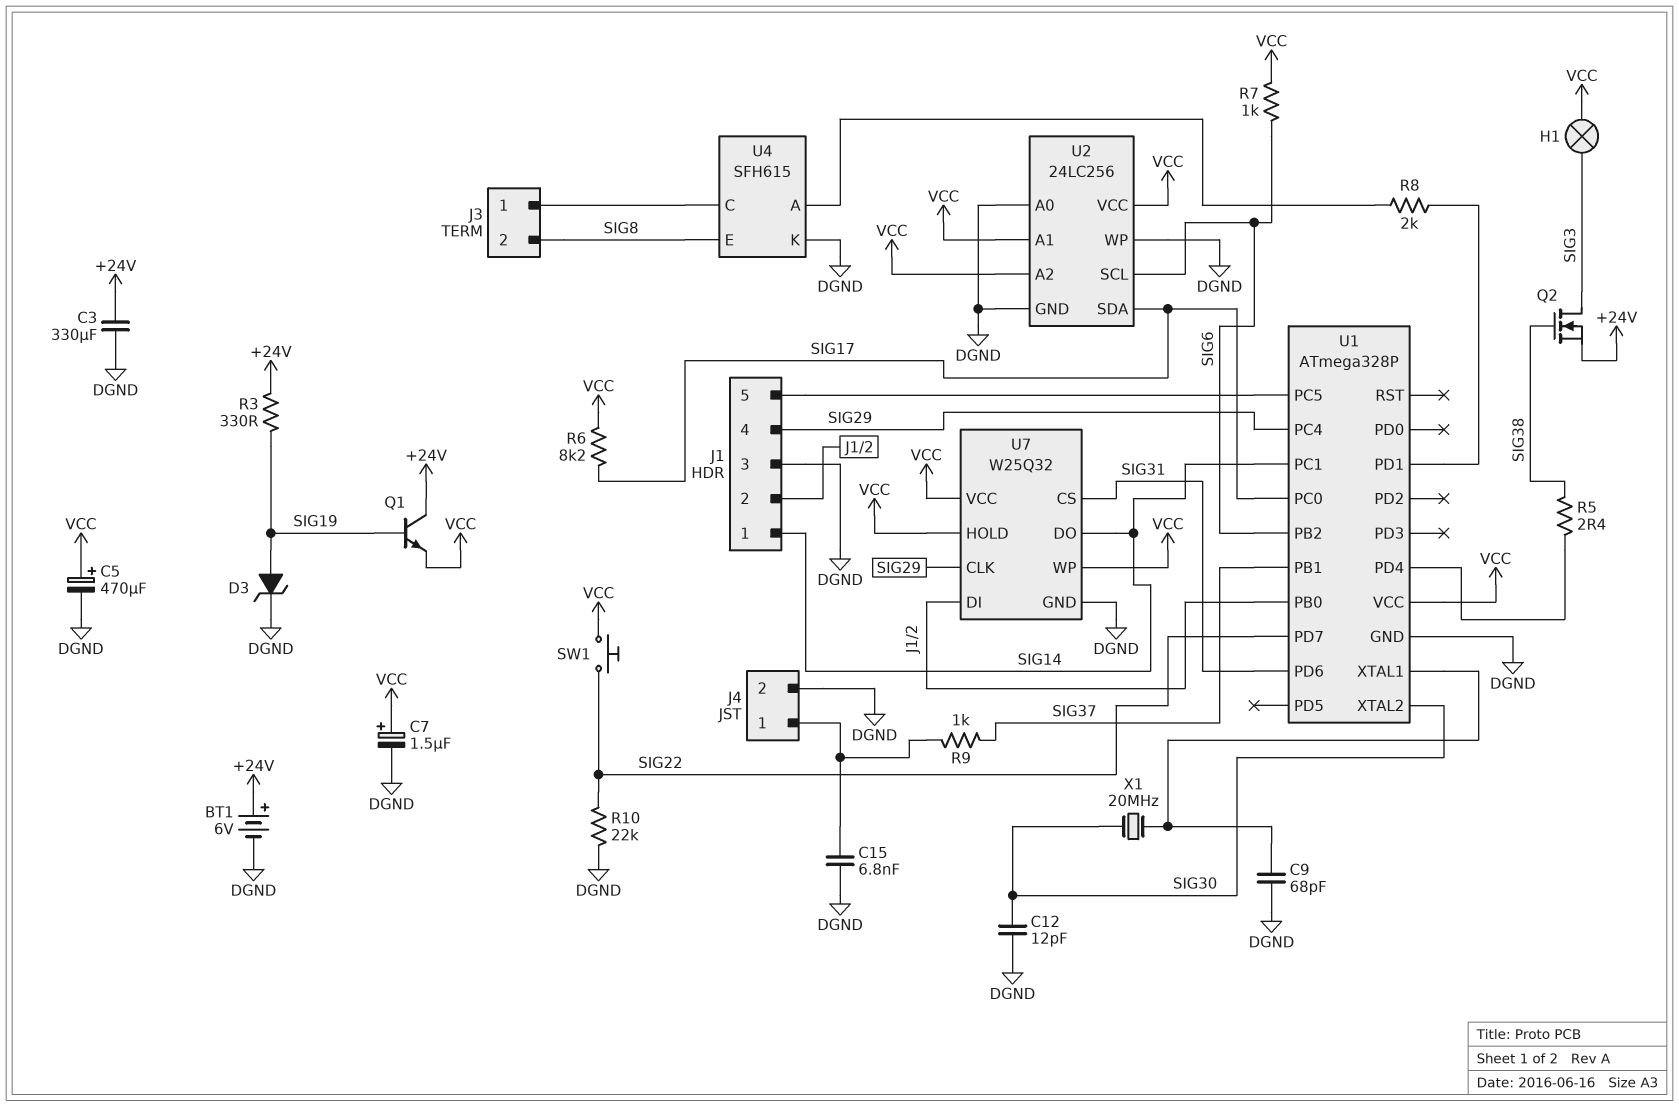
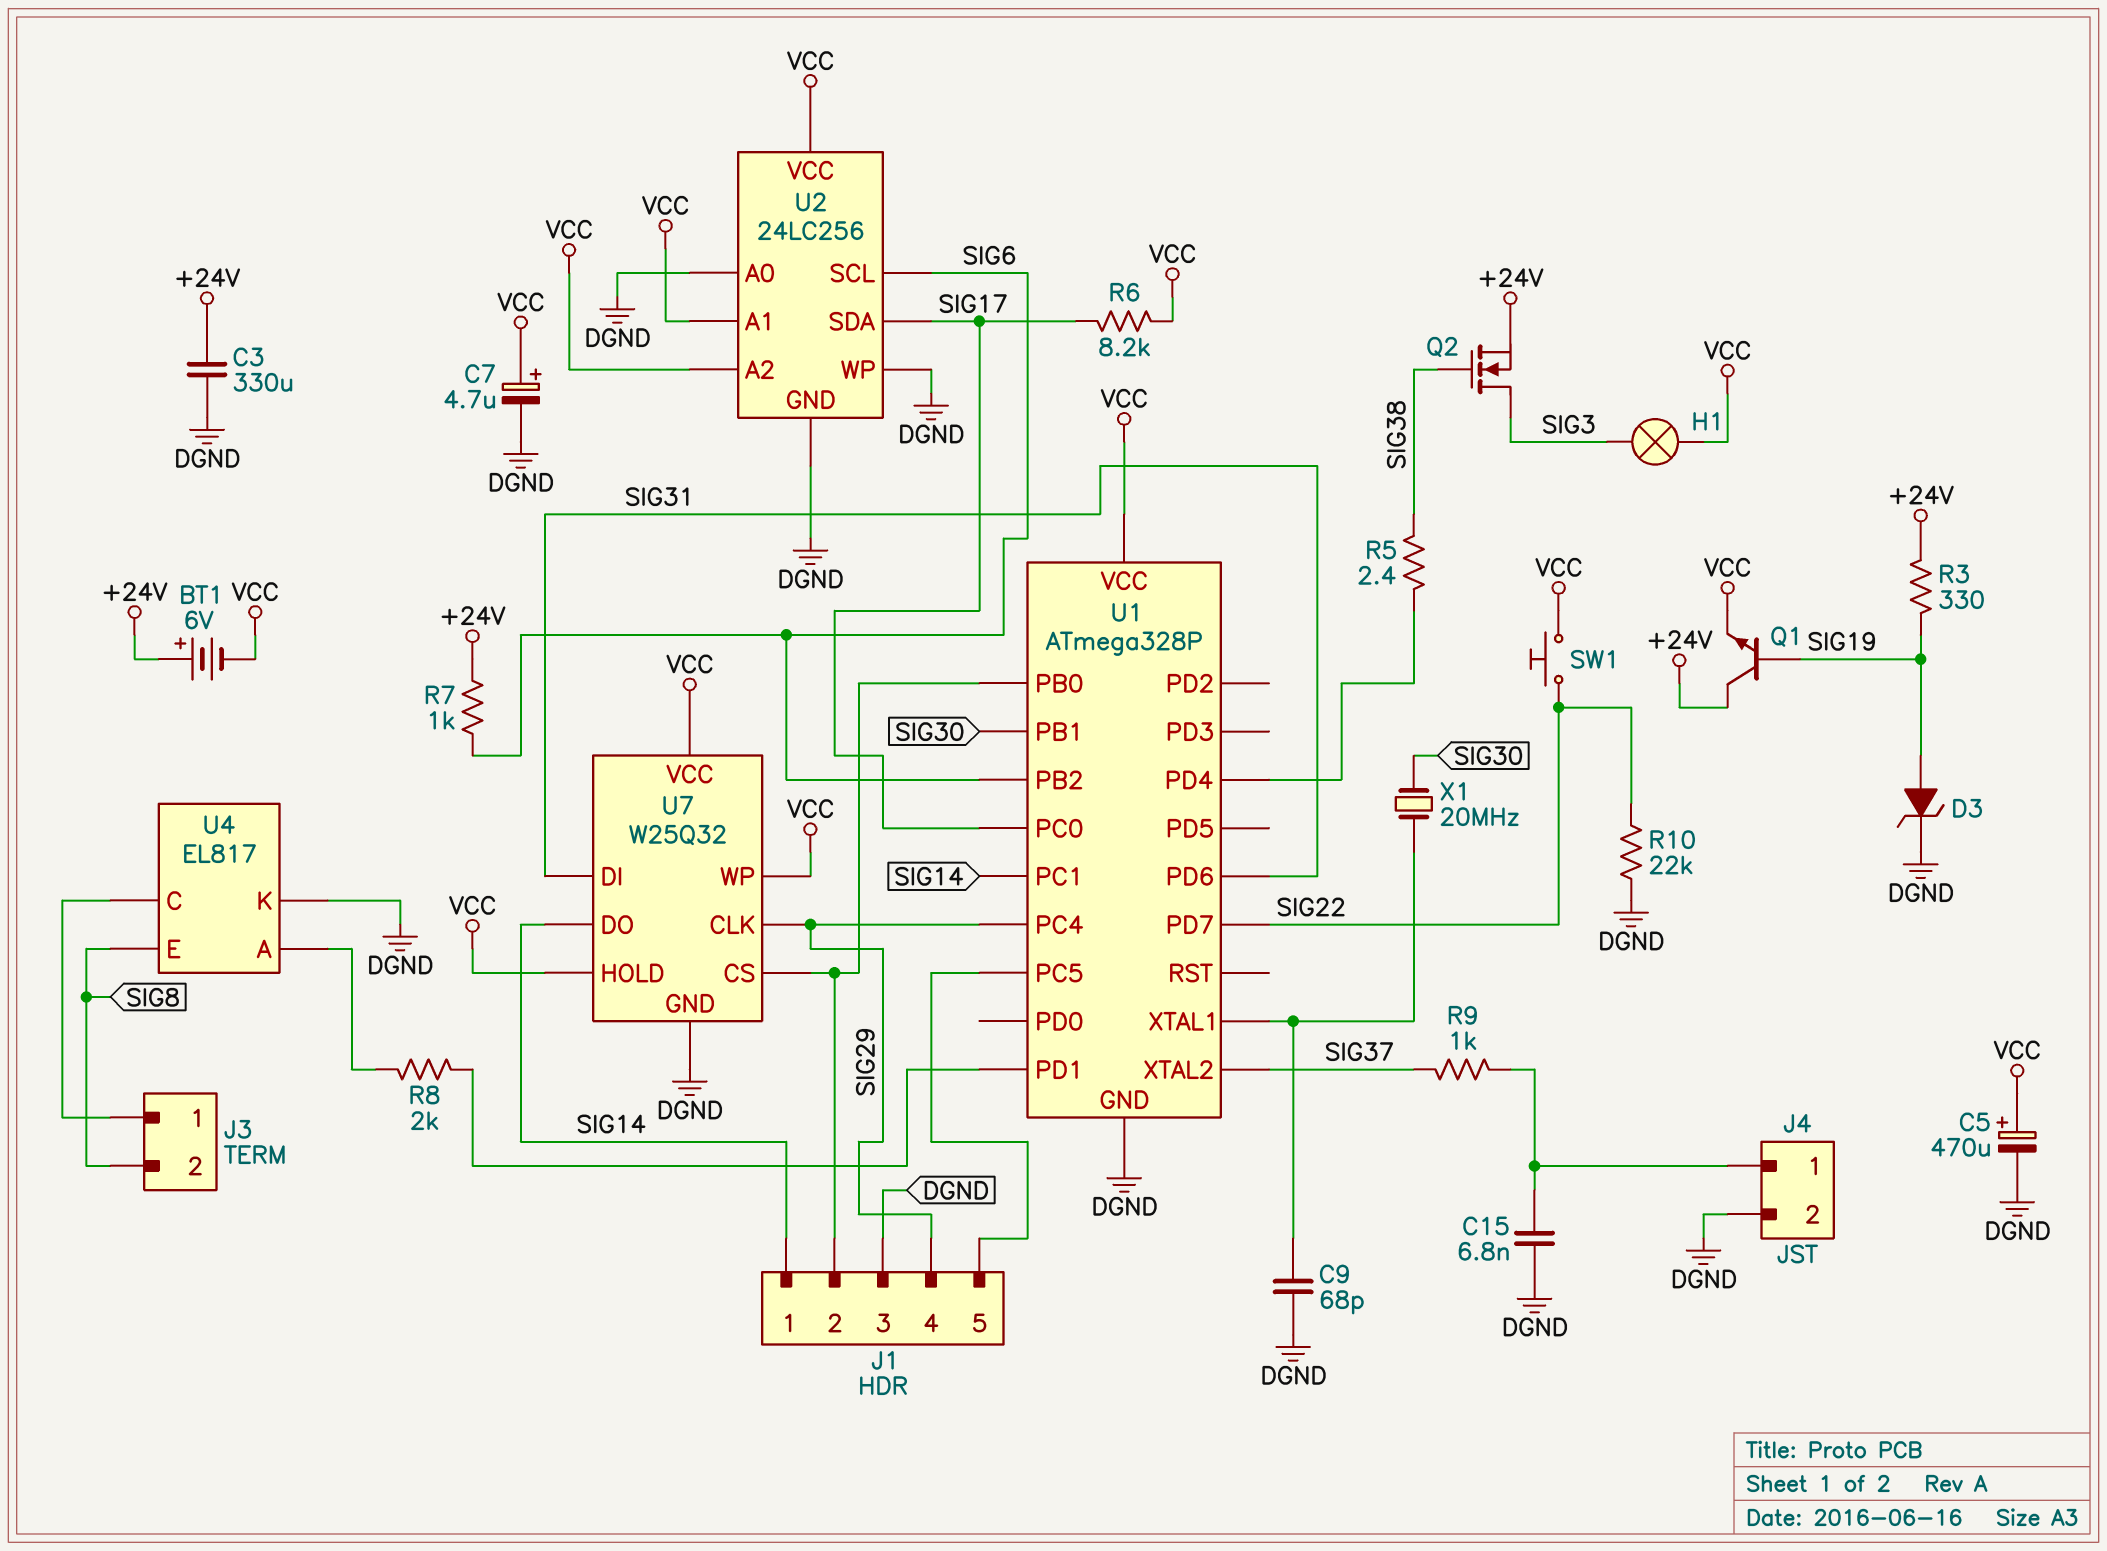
BT1: 6V (plus +24V, minus DGND) -> 6V (plus +24V, minus VCC)
C7: 1.5uF (plus VCC, minus DGND) -> 4.7uF (plus VCC, minus DGND)
C12: 12pF (DGND, SIG30) -> none
R7: 1k (SIG6, VCC) -> 1k (+24V, SIG6)
U1 pin PB1: SIG37 -> SIG30
U1 pin XTAL2: SIG30 -> SIG37
U4: SFH615 -> EL817
U7 pin CS: SIG31 -> J1/2
U7 pin DI: J1/2 -> SIG31

